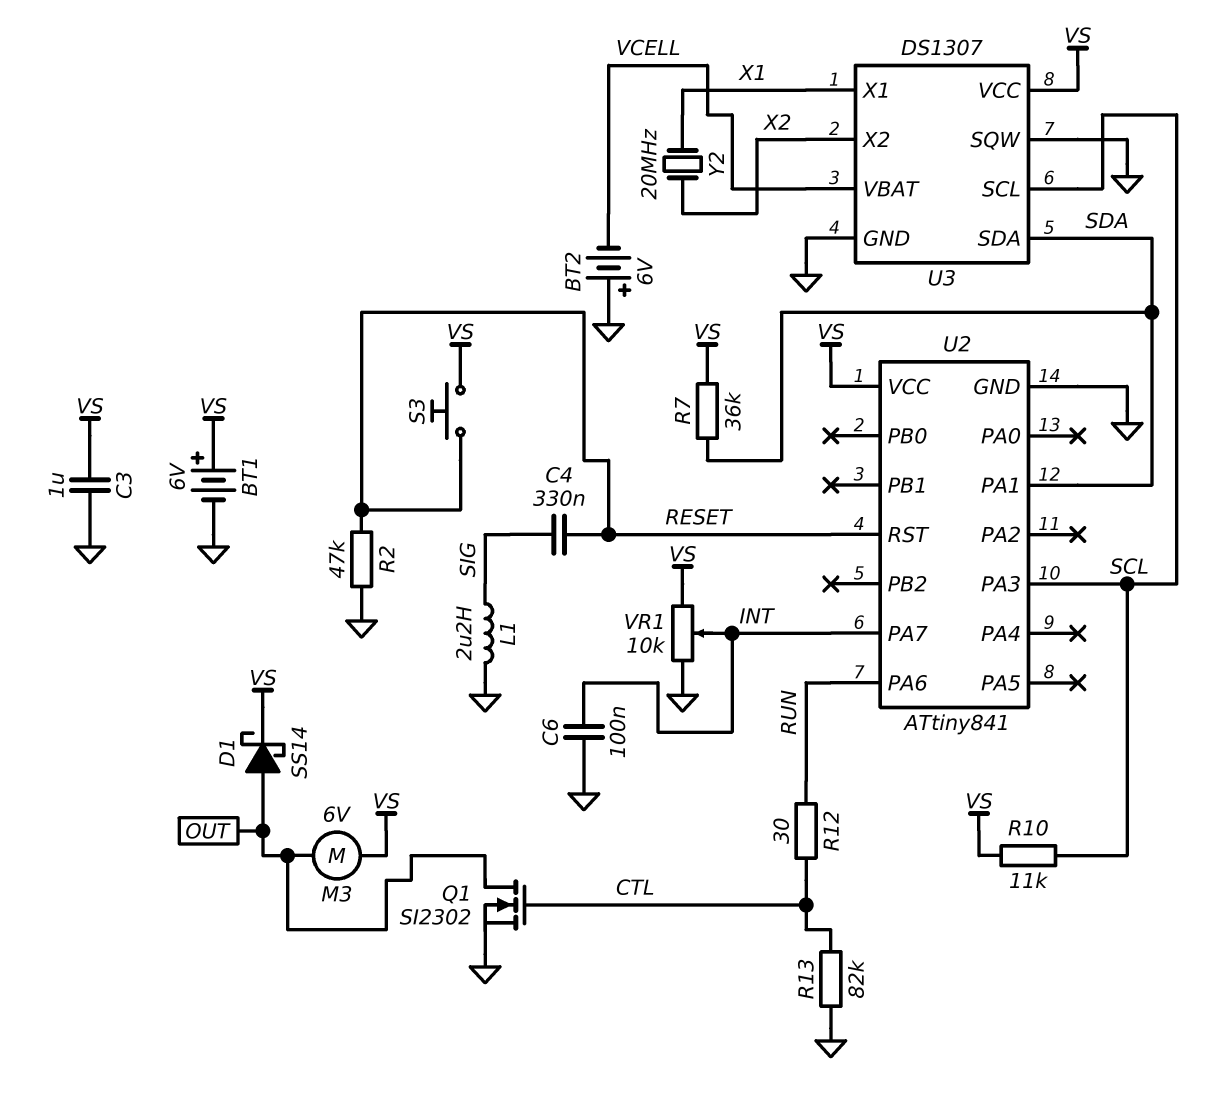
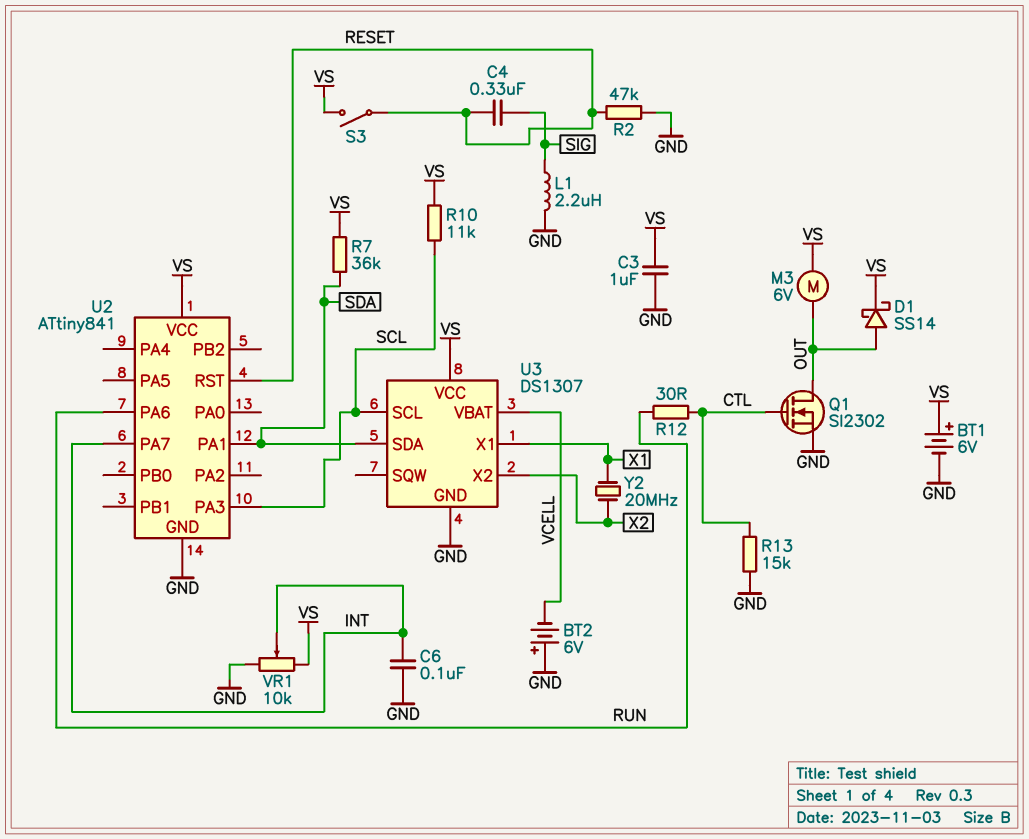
R13: 82k (CTL, GND) -> 15k (CTL, GND)
S3: button (RESET, VS) -> switch (RESET, VS)
U3 pin SQW: GND -> none

